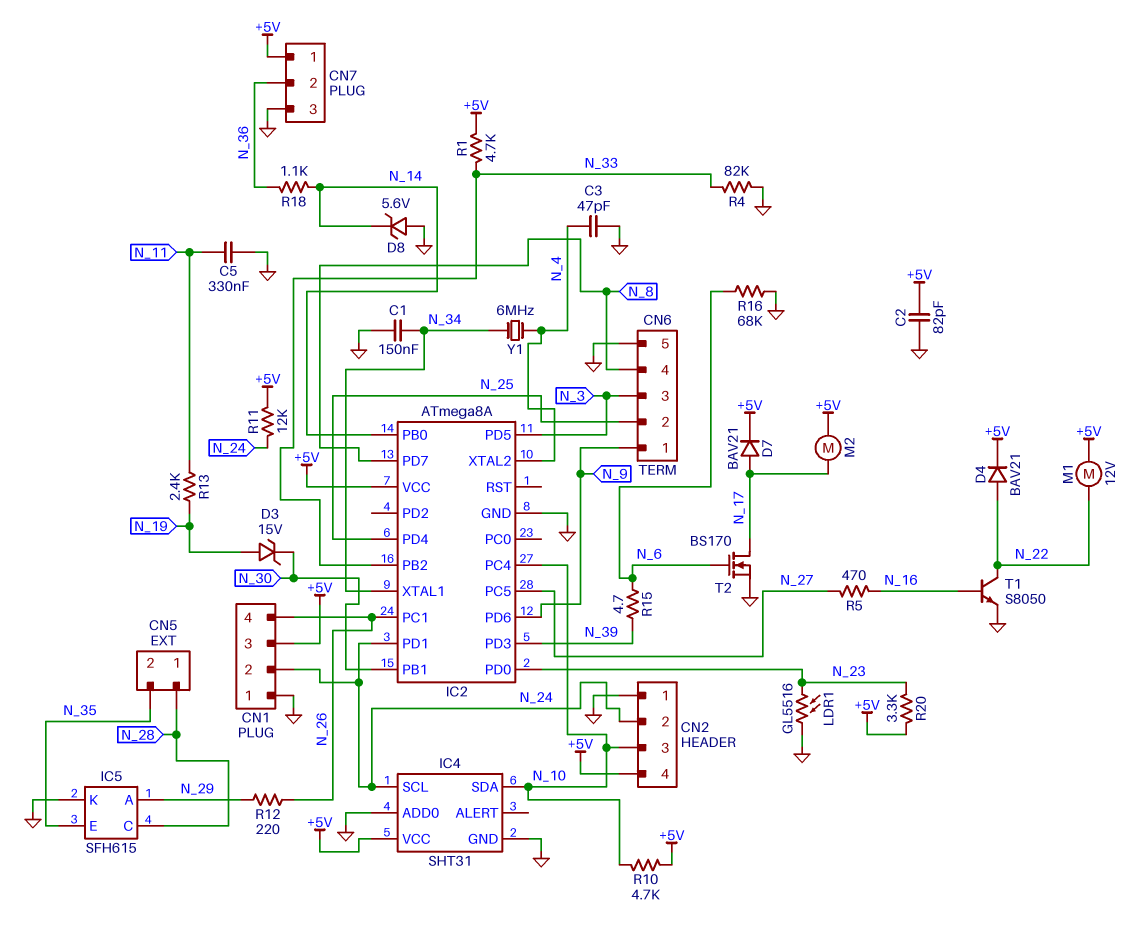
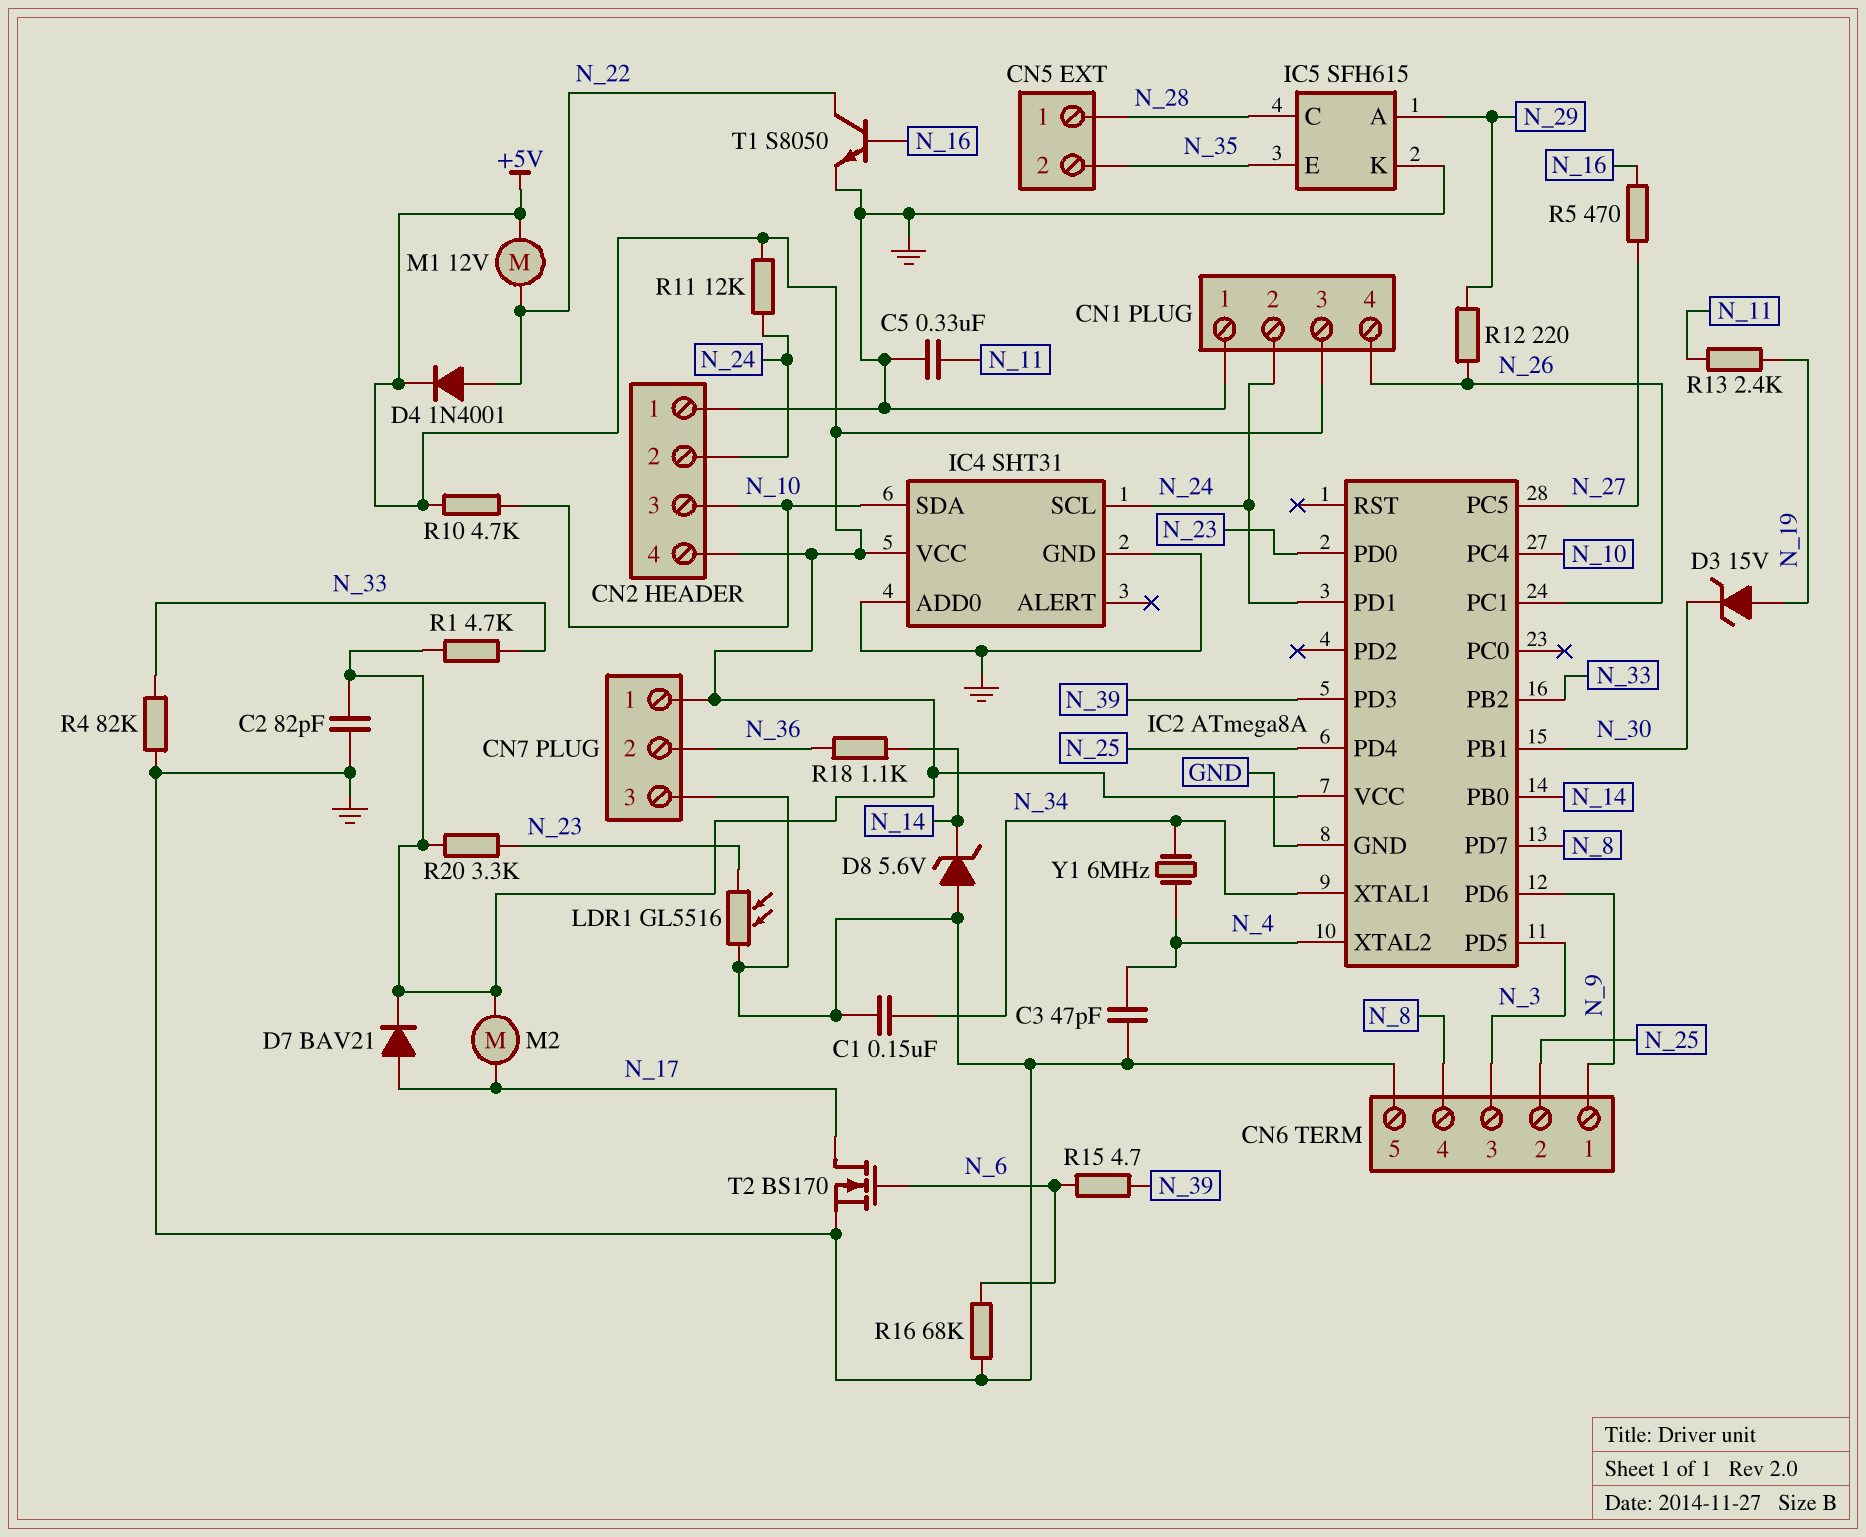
D4: diode BAV21 (A N_22, K +5V) -> diode 1N4001 (A N_22, K +5V)

